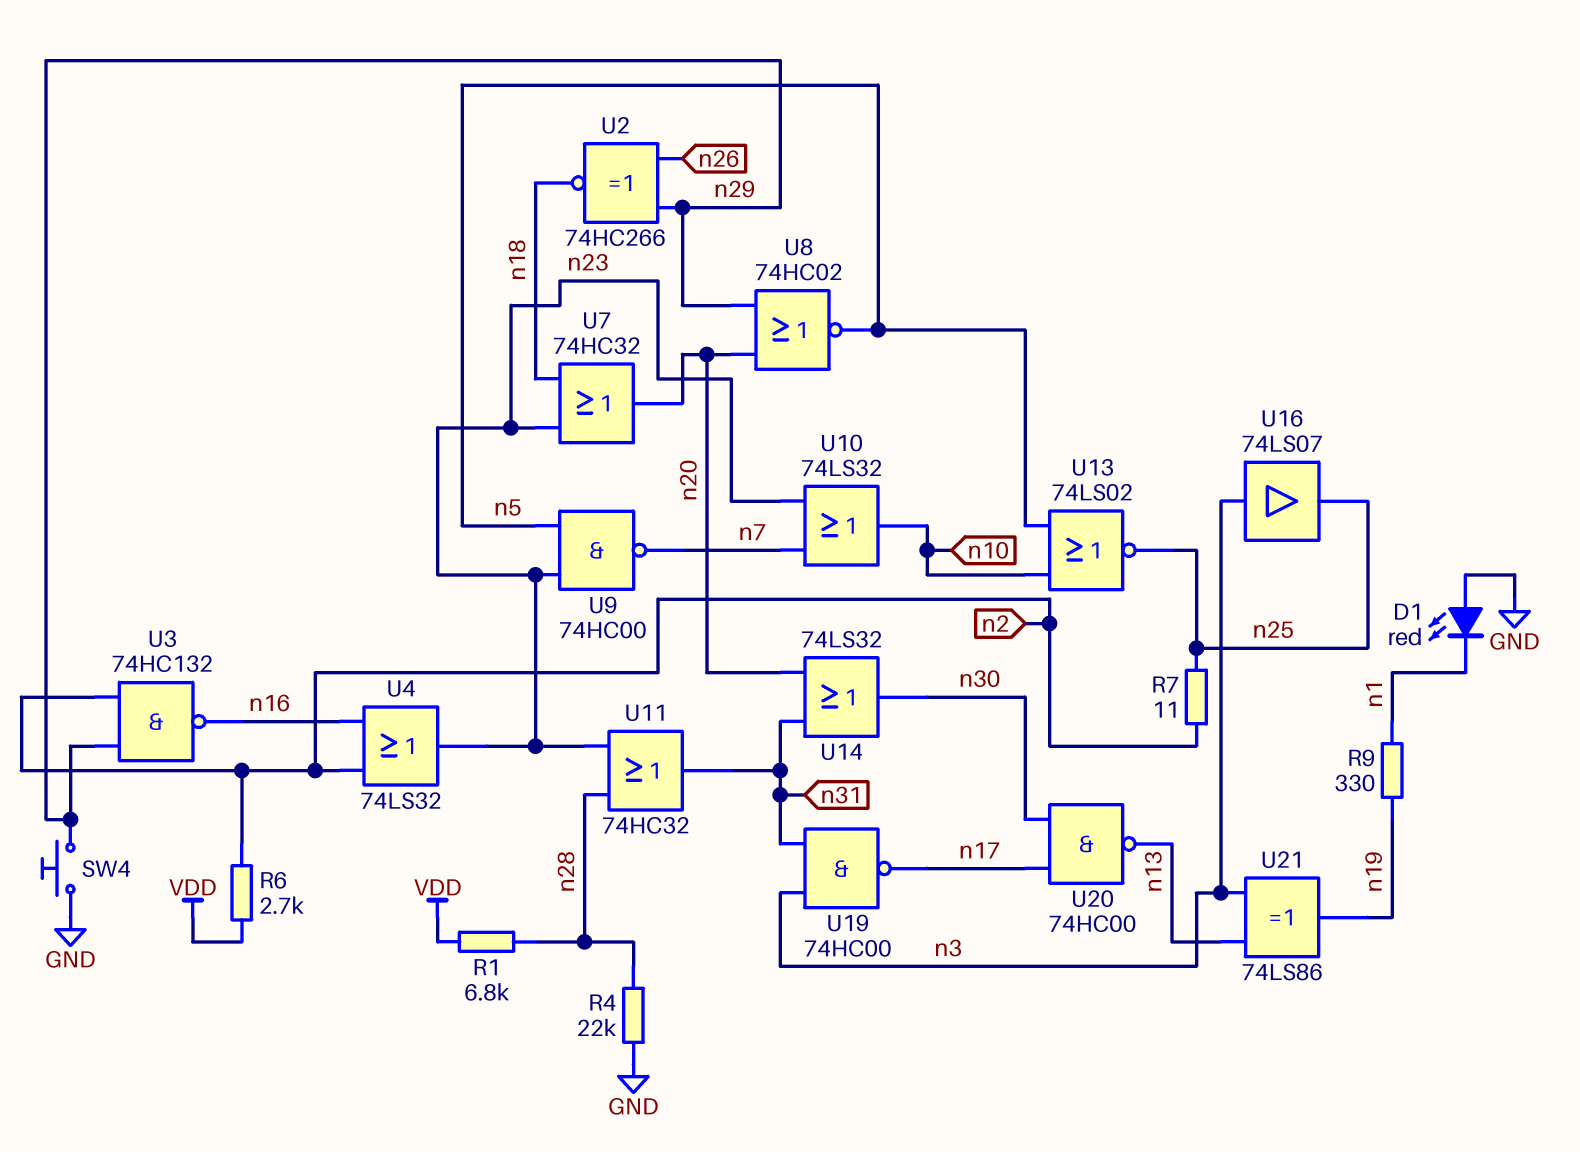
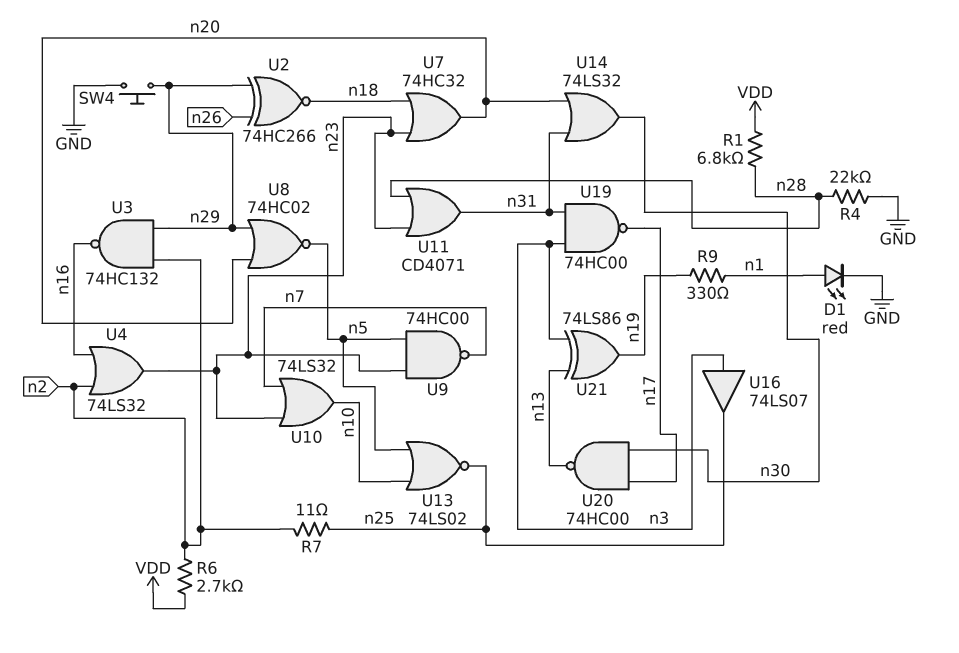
D1: LED red (A GND, K n1) -> LED red (A n1, K GND)
U11: OR 74HC32 (in n23, in n28, out n31) -> OR CD4071 (in n23, in n28, out n31)

